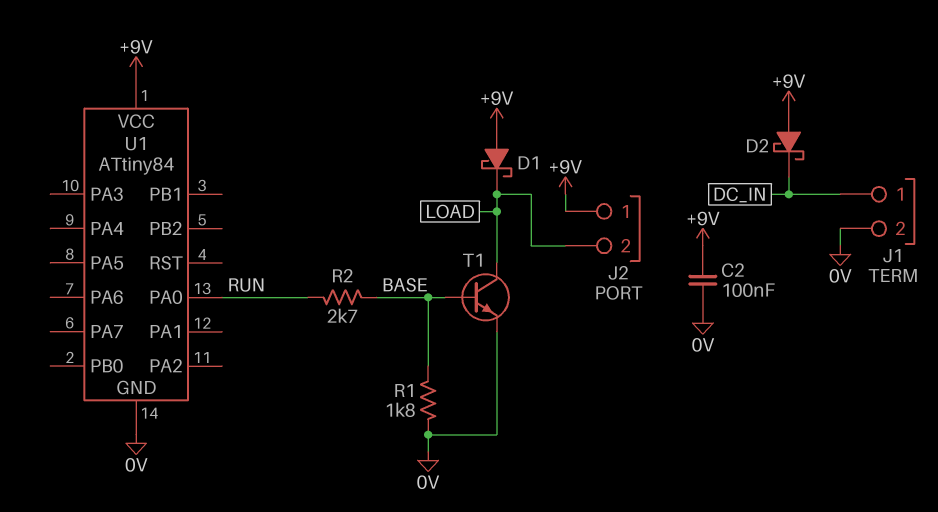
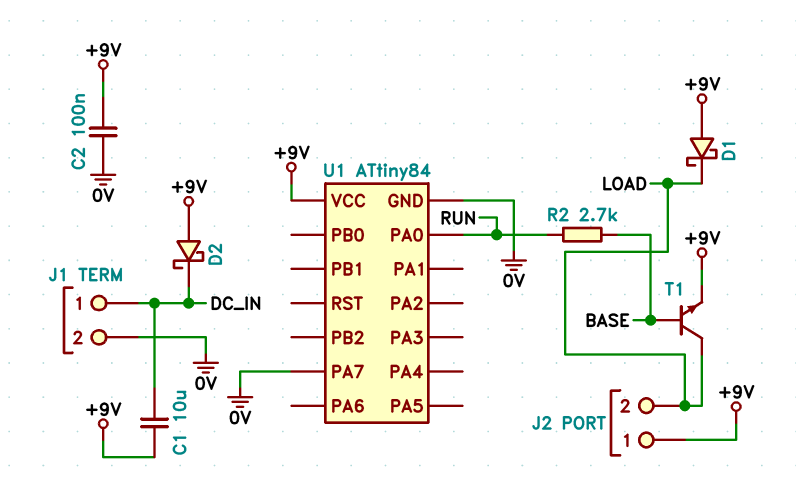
C1: none -> 10uF (+9V, DC_IN)
R1: 1.8k (0V, BASE) -> none
T1: NPN (B BASE, C LOAD, E 0V) -> NPN (B BASE, C LOAD, E +9V)
U1 pin PA7: none -> 0V

